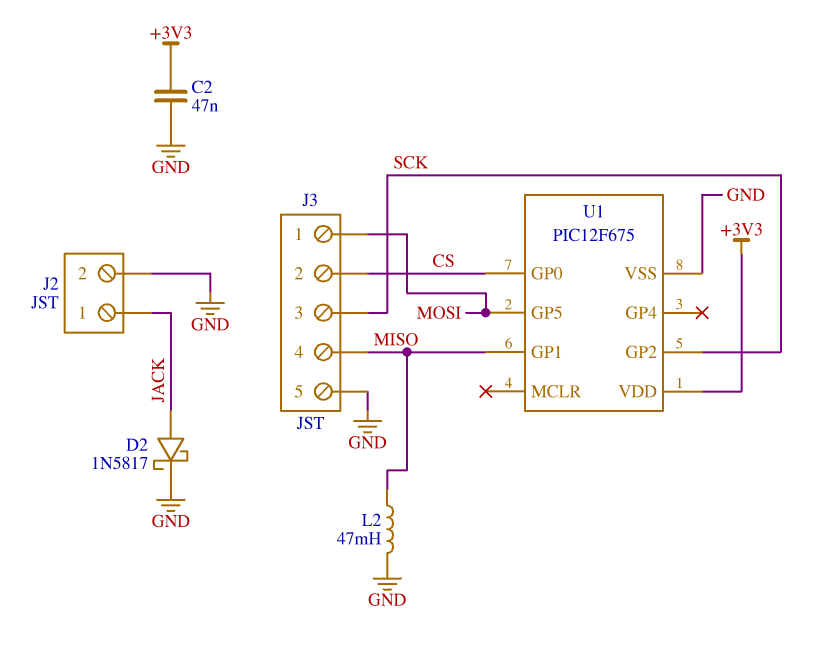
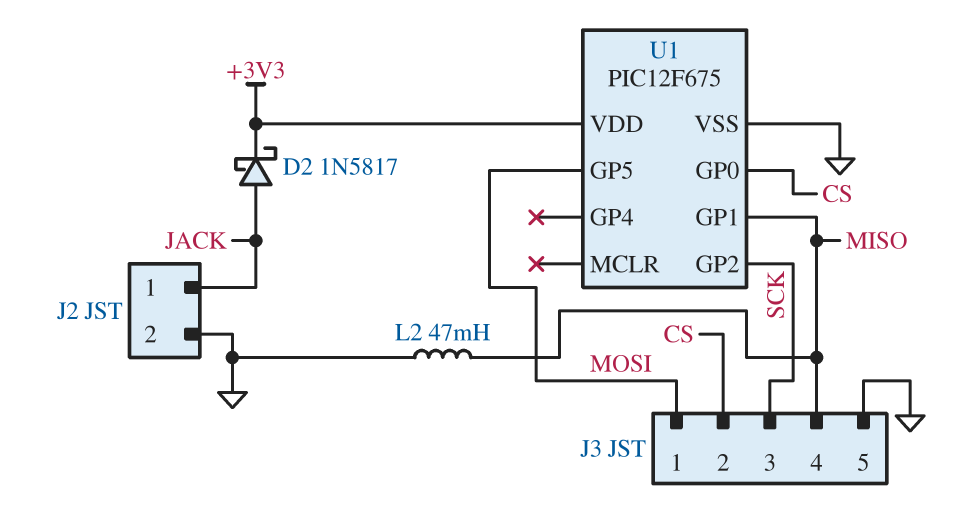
C2: 47nF (+3V3, GND) -> none
D2: schottky 1N5817 (A JACK, K GND) -> schottky 1N5817 (A JACK, K +3V3)

